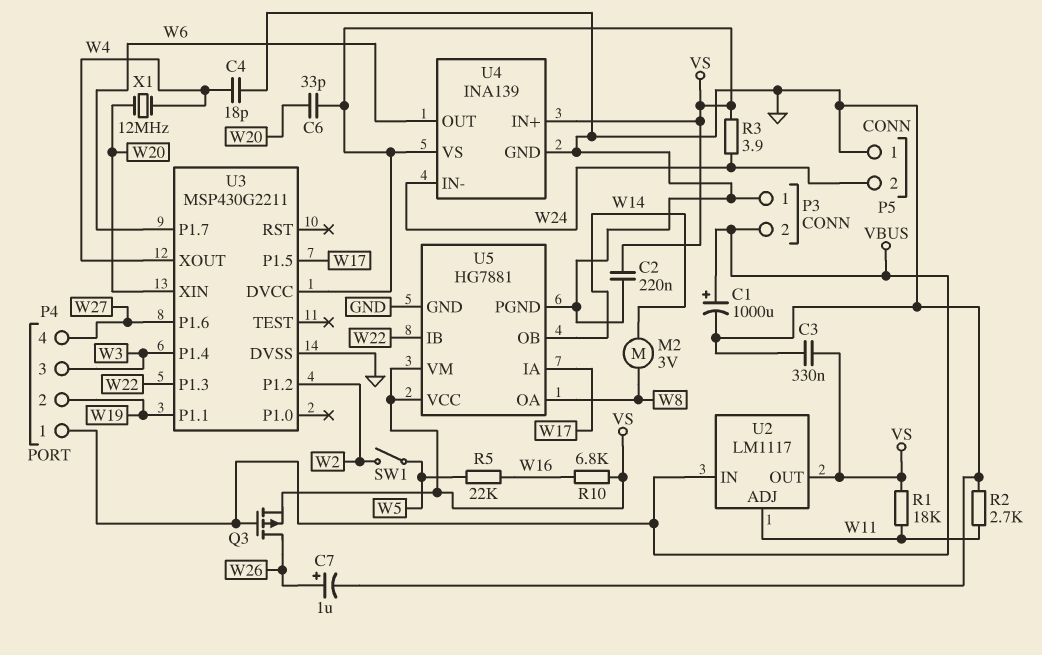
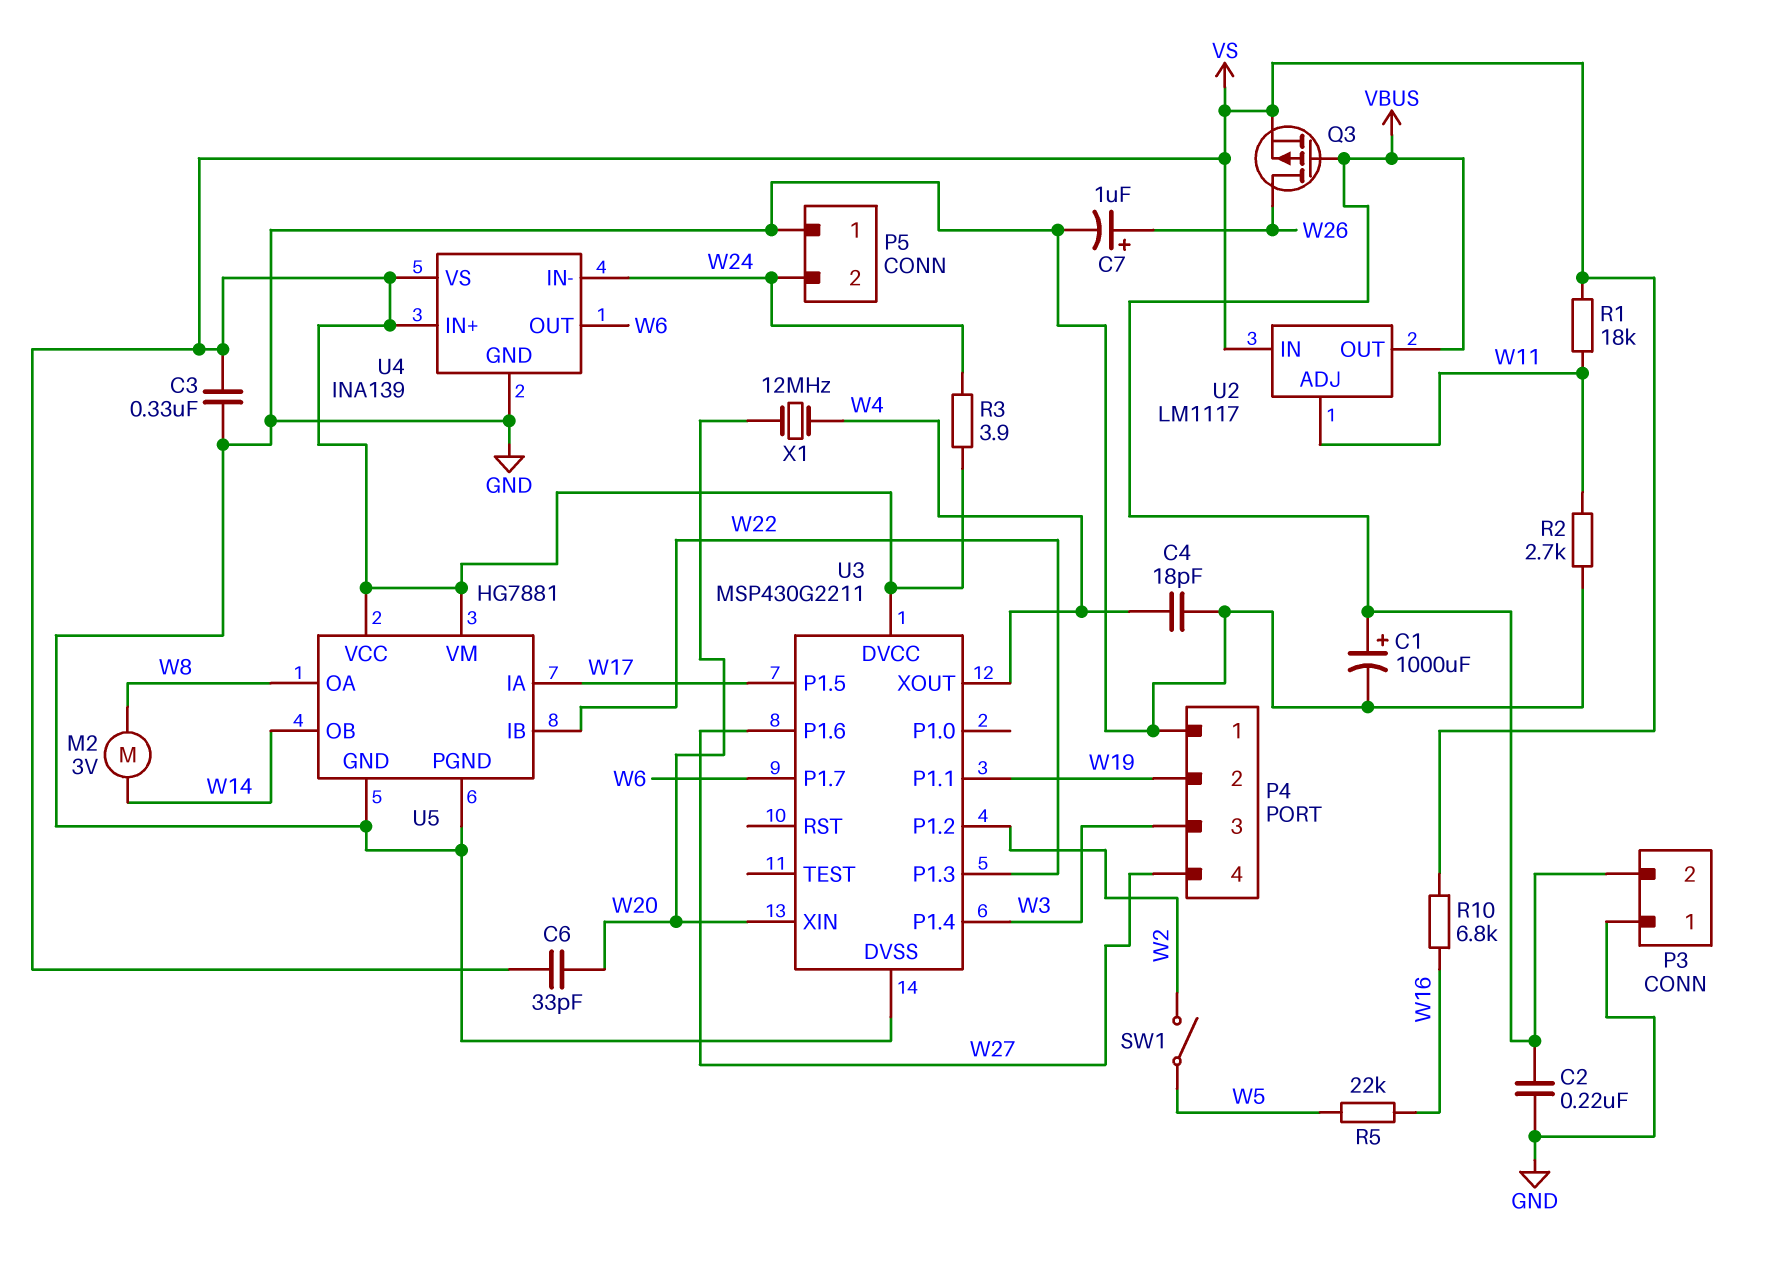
C2: 220nF (GND, VS) -> 220nF (GND, VBUS)
P4 pin 1: VBUS -> GND
U2 pin IN: VBUS -> VS
U2 pin OUT: VS -> VBUS

